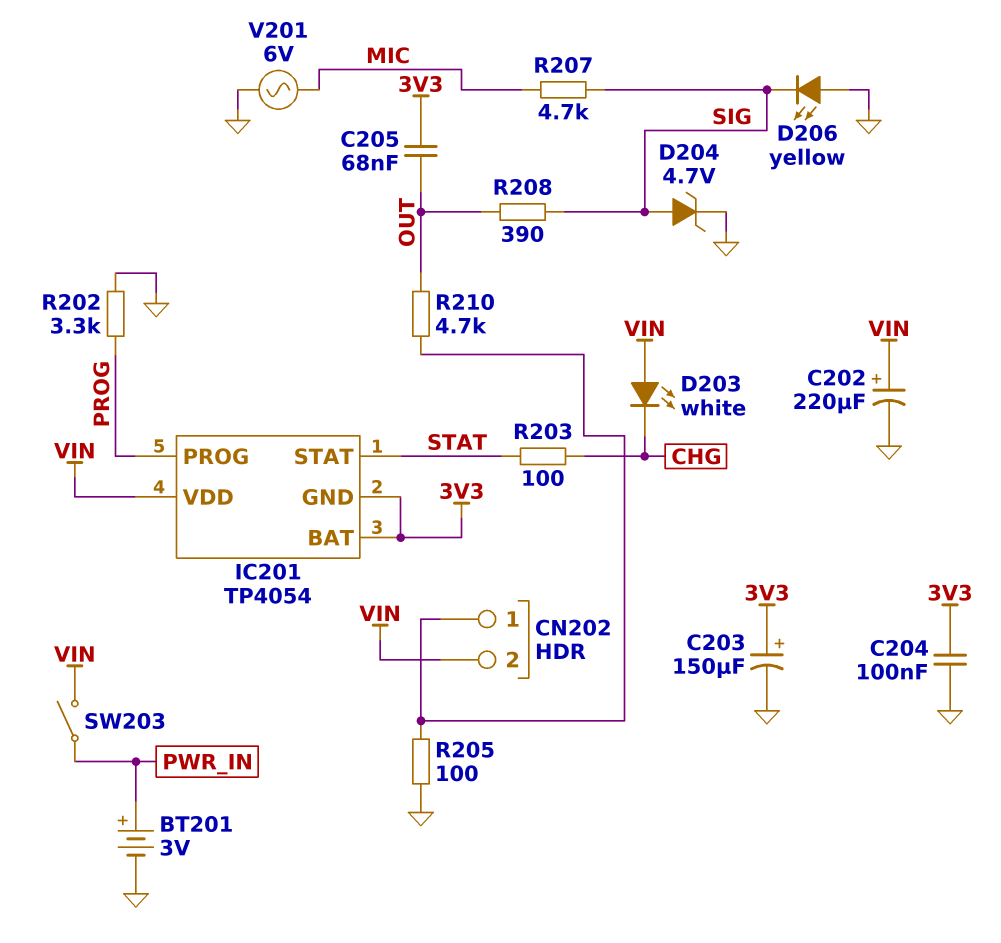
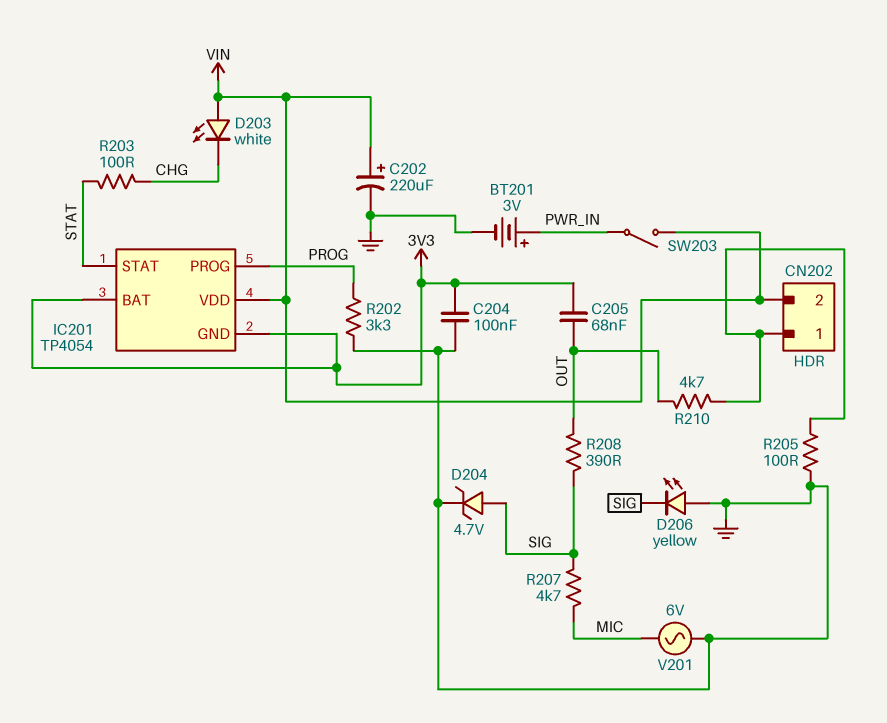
C203: 150uF (plus 3V3, minus GND) -> none

